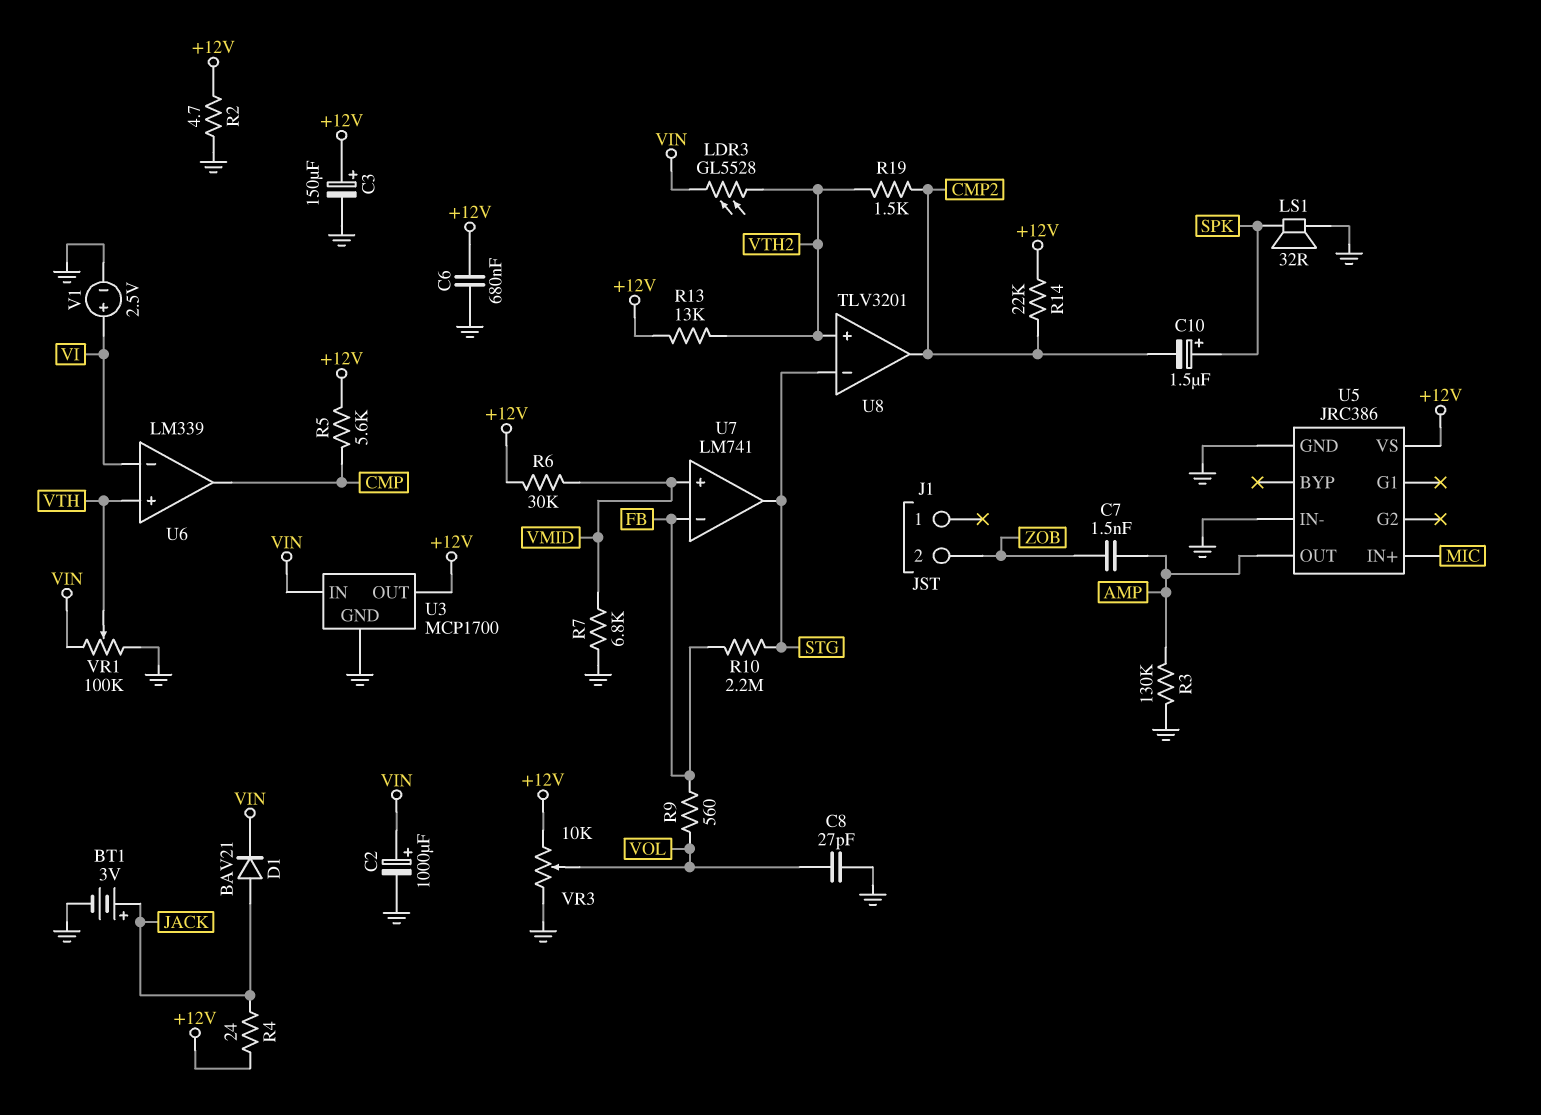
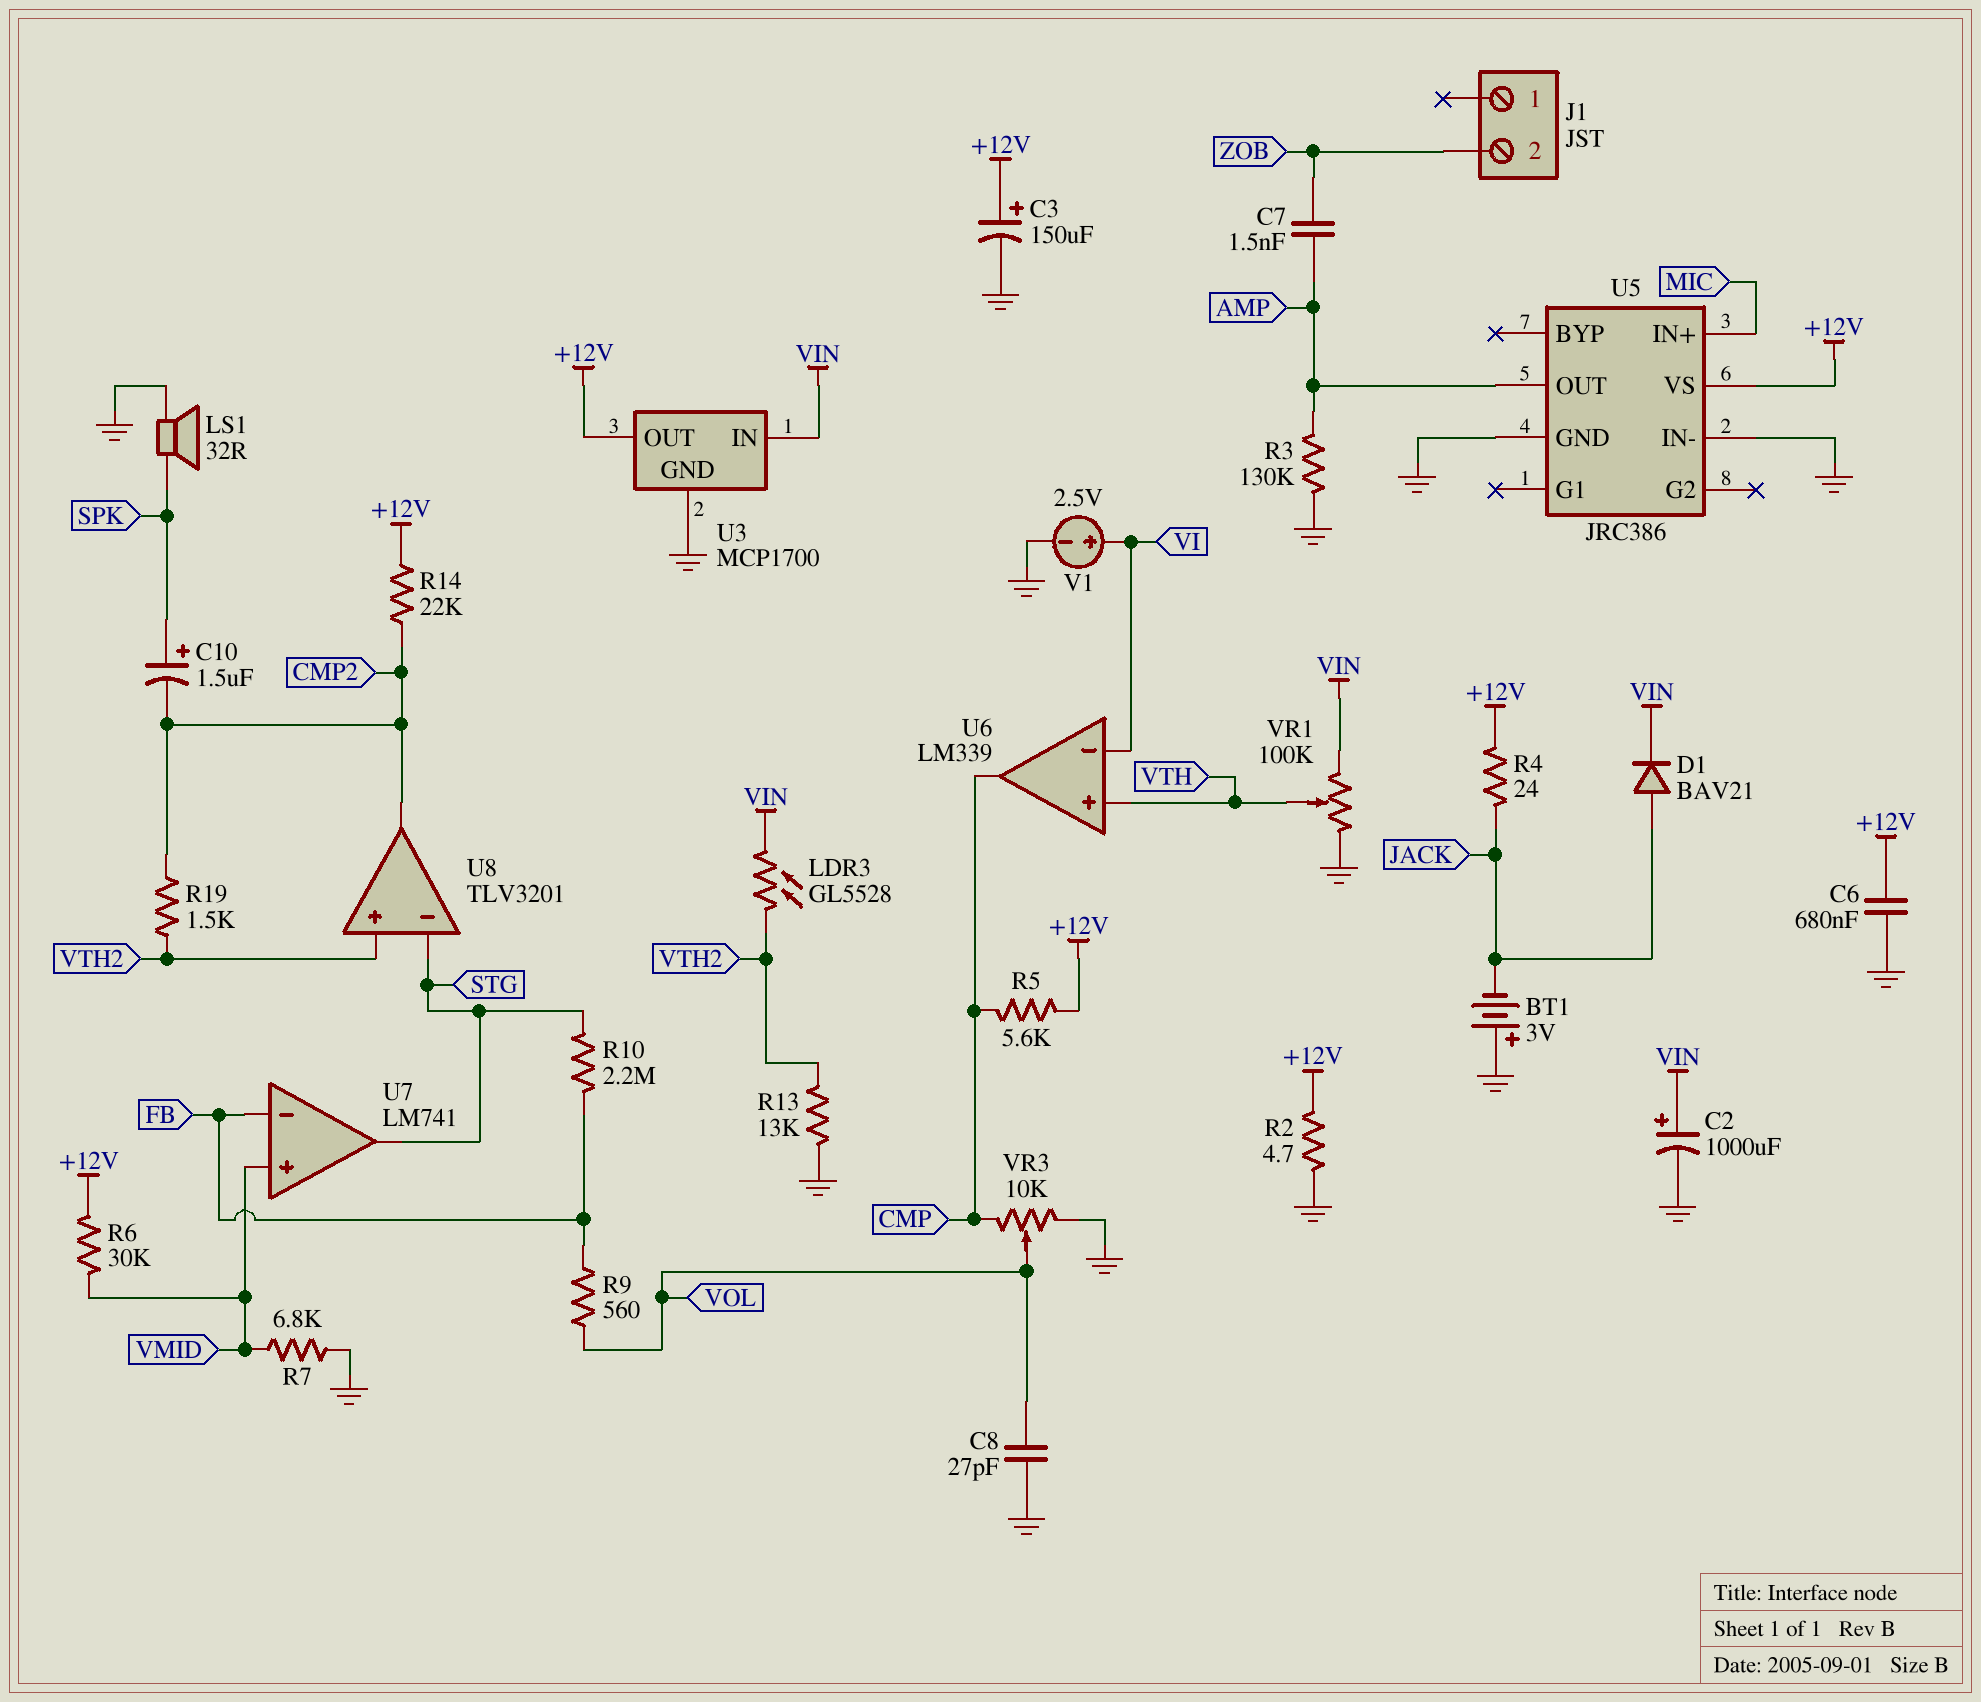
BT1: 3V (plus JACK, minus GND) -> 3V (plus GND, minus JACK)
R13: 13k (+12V, VTH2) -> 13k (GND, VTH2)
VR3: 10k (+12V, GND, wiper VOL) -> 10k (CMP, GND, wiper VOL)

